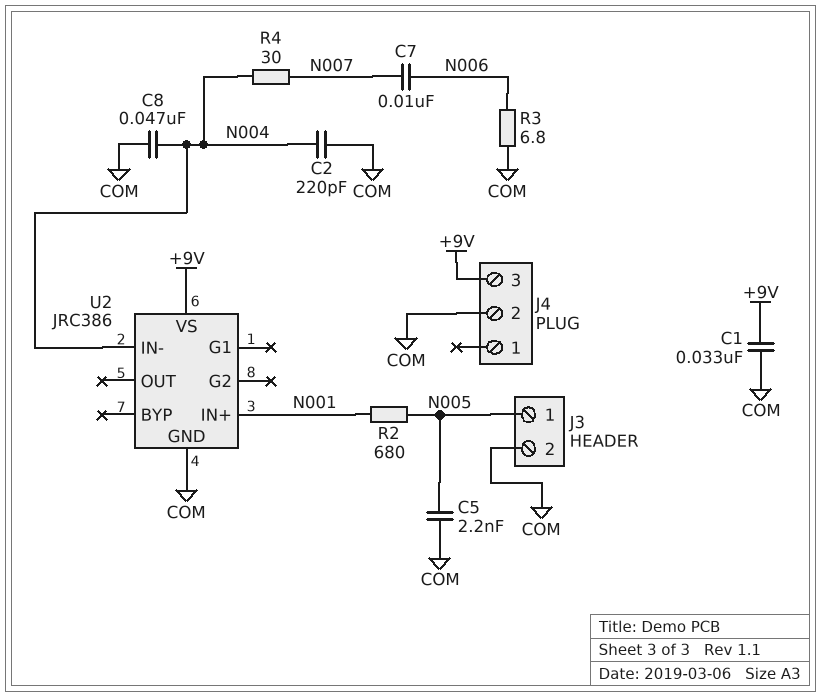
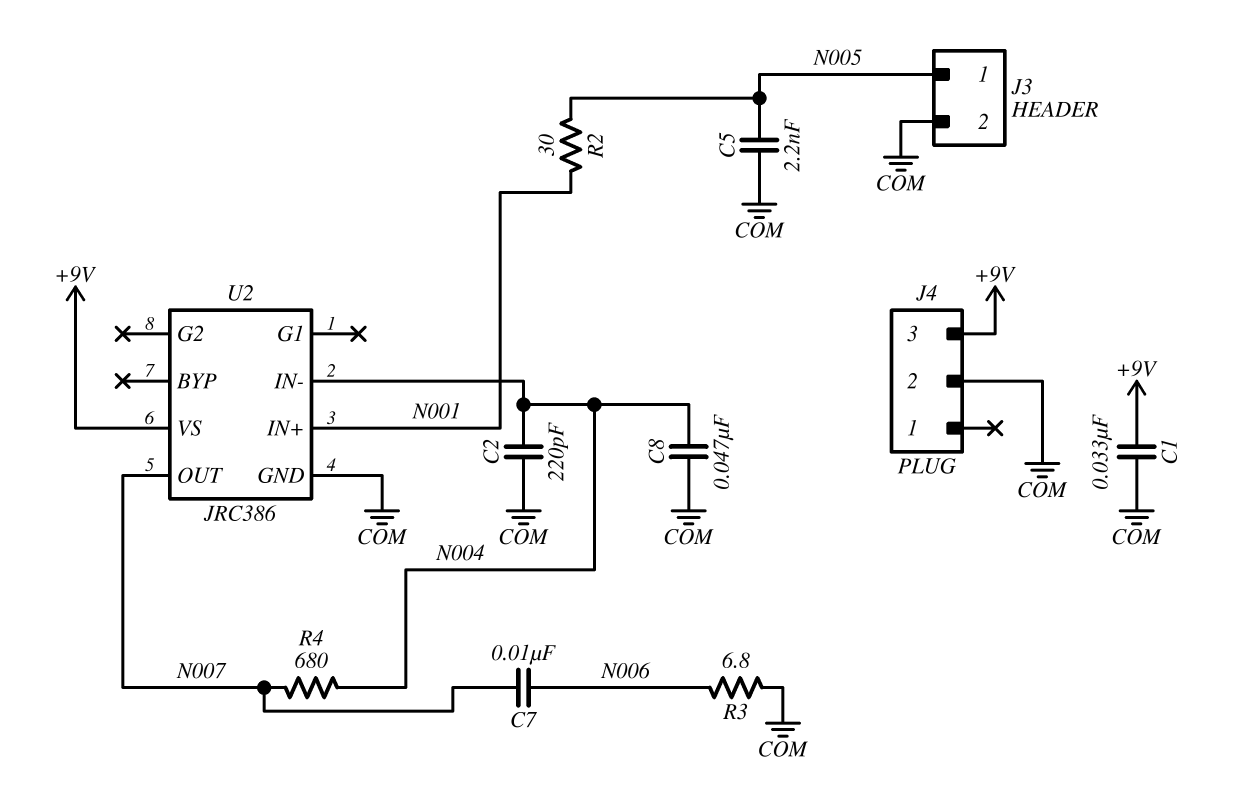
R2: 680 (N001, N005) -> 30 (N001, N005)
R4: 30 (N004, N007) -> 680 (N004, N007)
U2 pin OUT: none -> N007

